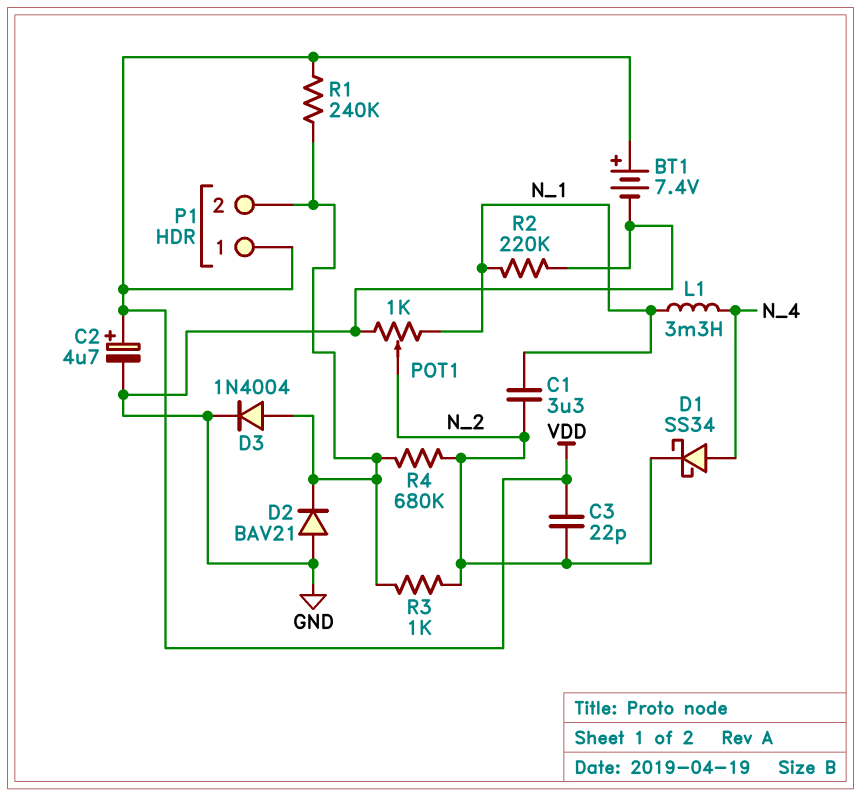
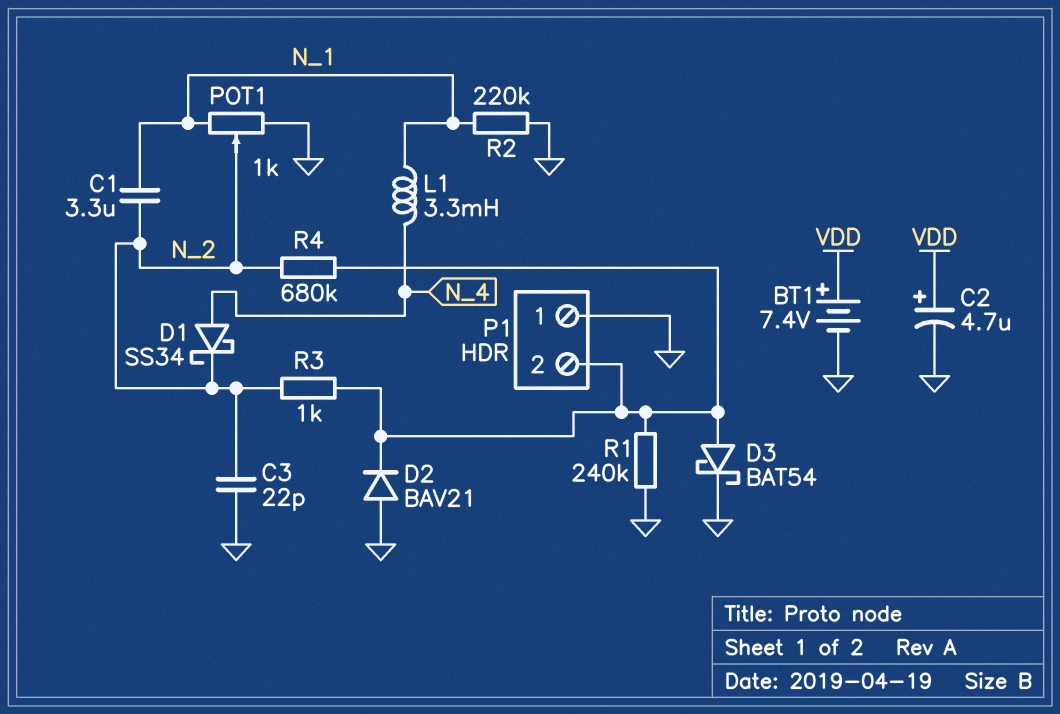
C3: 22pF (N_2, VDD) -> 22pF (GND, N_2)
D3: diode 1N4004 (A P1/2, K GND) -> schottky BAT54 (A P1/2, K GND)
P1 pin 1: VDD -> GND
R1: 240k (P1/2, VDD) -> 240k (GND, P1/2)

